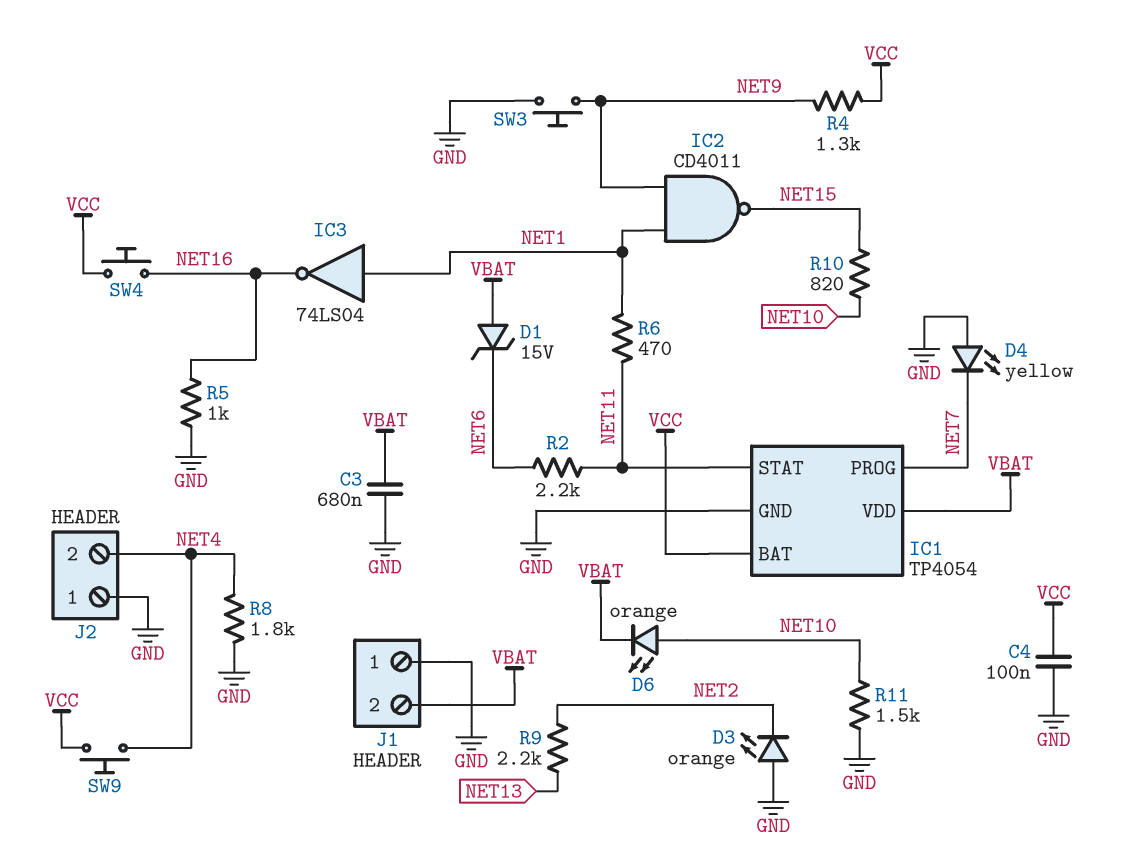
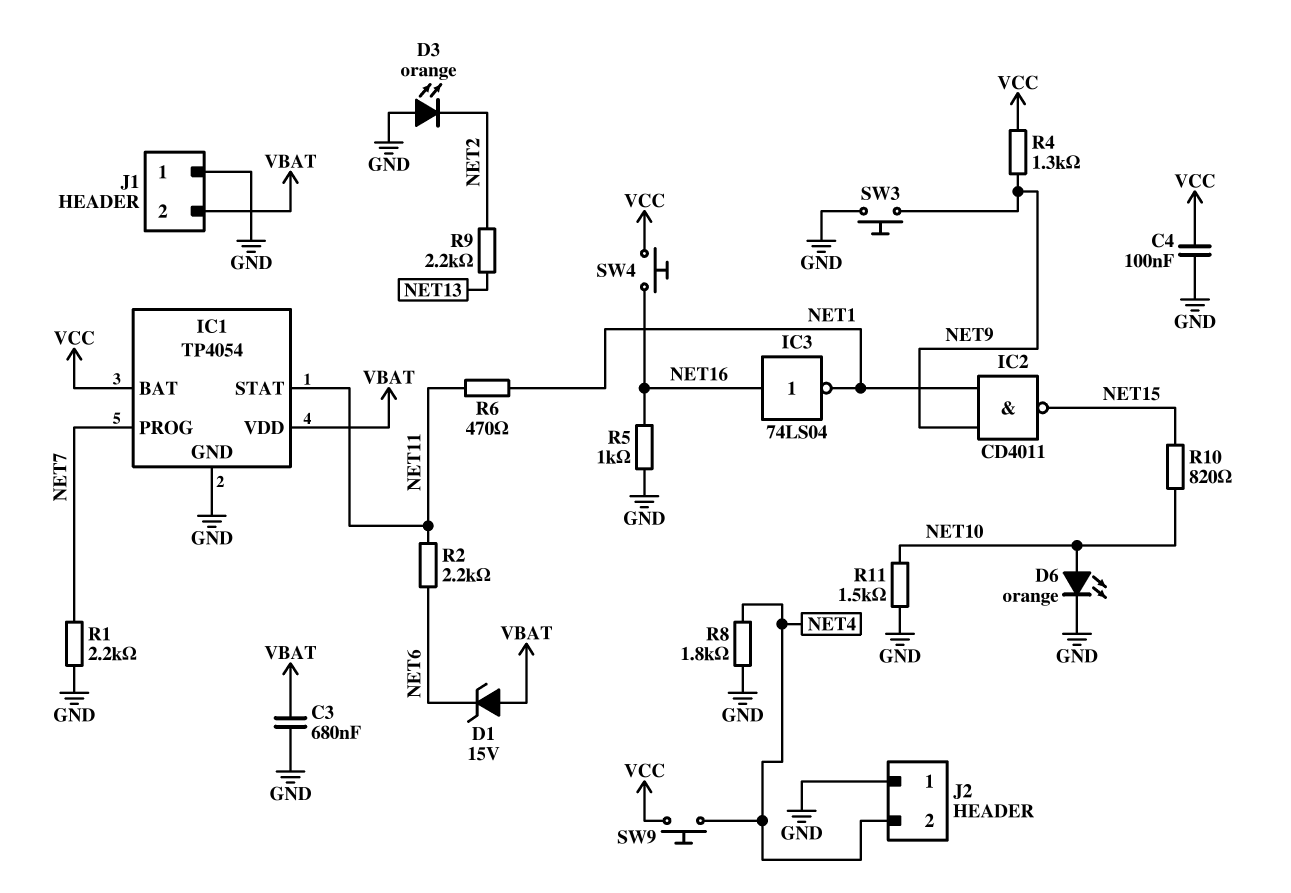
D4: LED yellow (A GND, K NET7) -> none
D6: LED orange (A NET10, K VBAT) -> LED orange (A NET10, K GND)
IC3: NOT 74LS04 (in NET1, out NET16) -> NOT 74LS04 (in NET16, out NET1)
R1: none -> 2.2k (GND, NET7)

